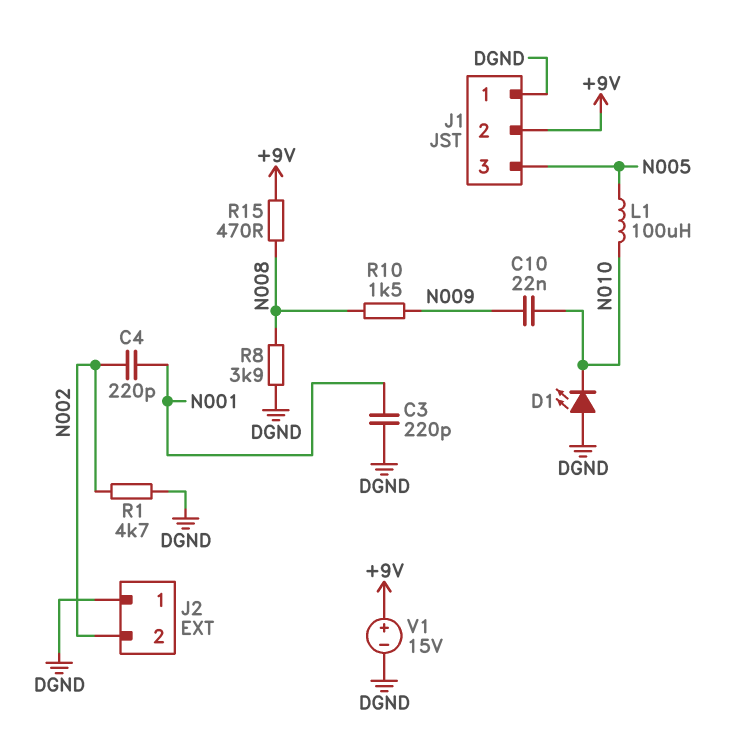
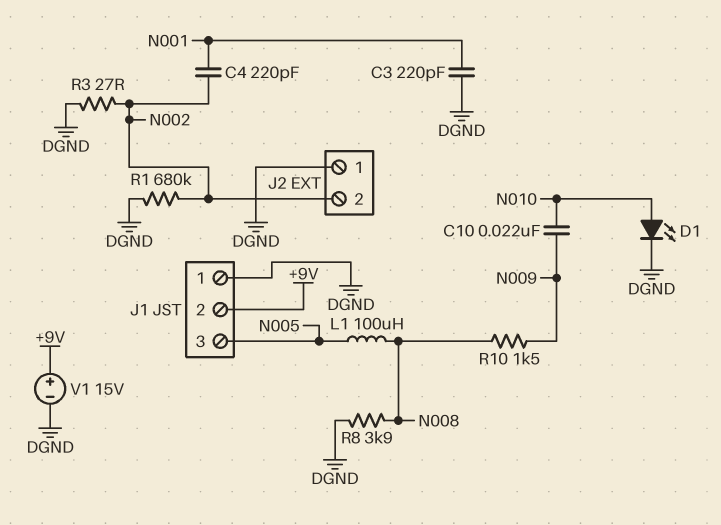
D1: LED (A DGND, K N010) -> LED (A N010, K DGND)
L1: 100uH (N005, N010) -> 100uH (N005, N008)
R1: 4.7k (DGND, N002) -> 680k (DGND, N002)
R3: none -> 27 (DGND, N002)
R15: 470 (+9V, N008) -> none

